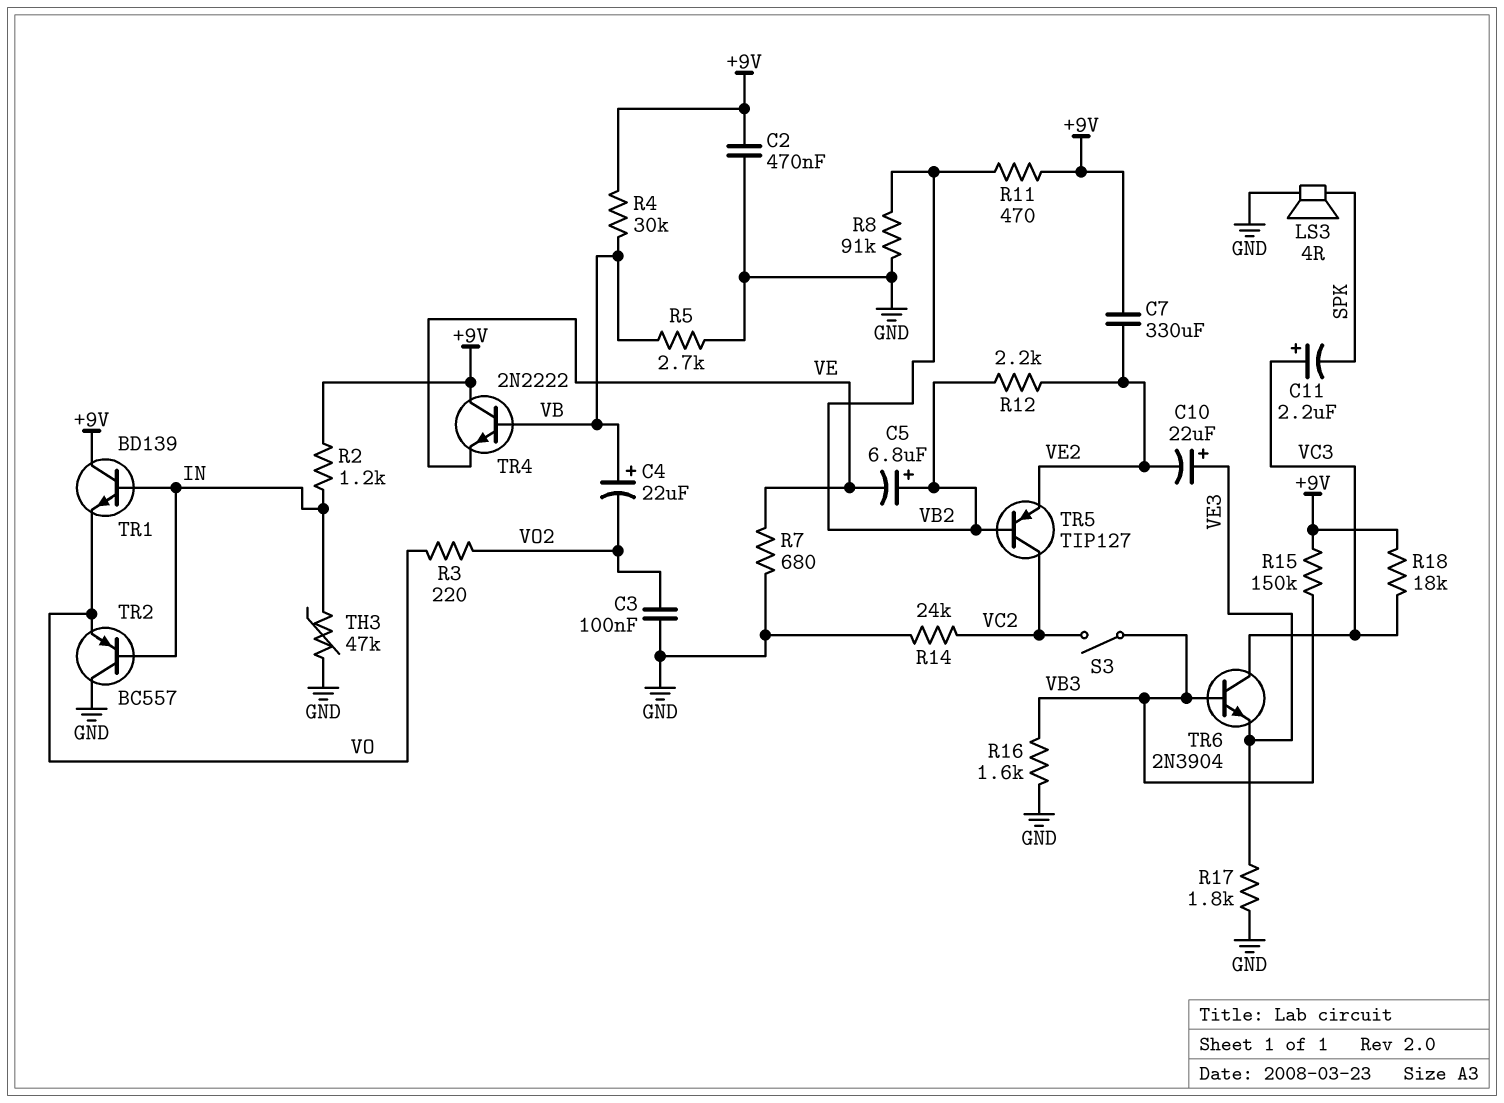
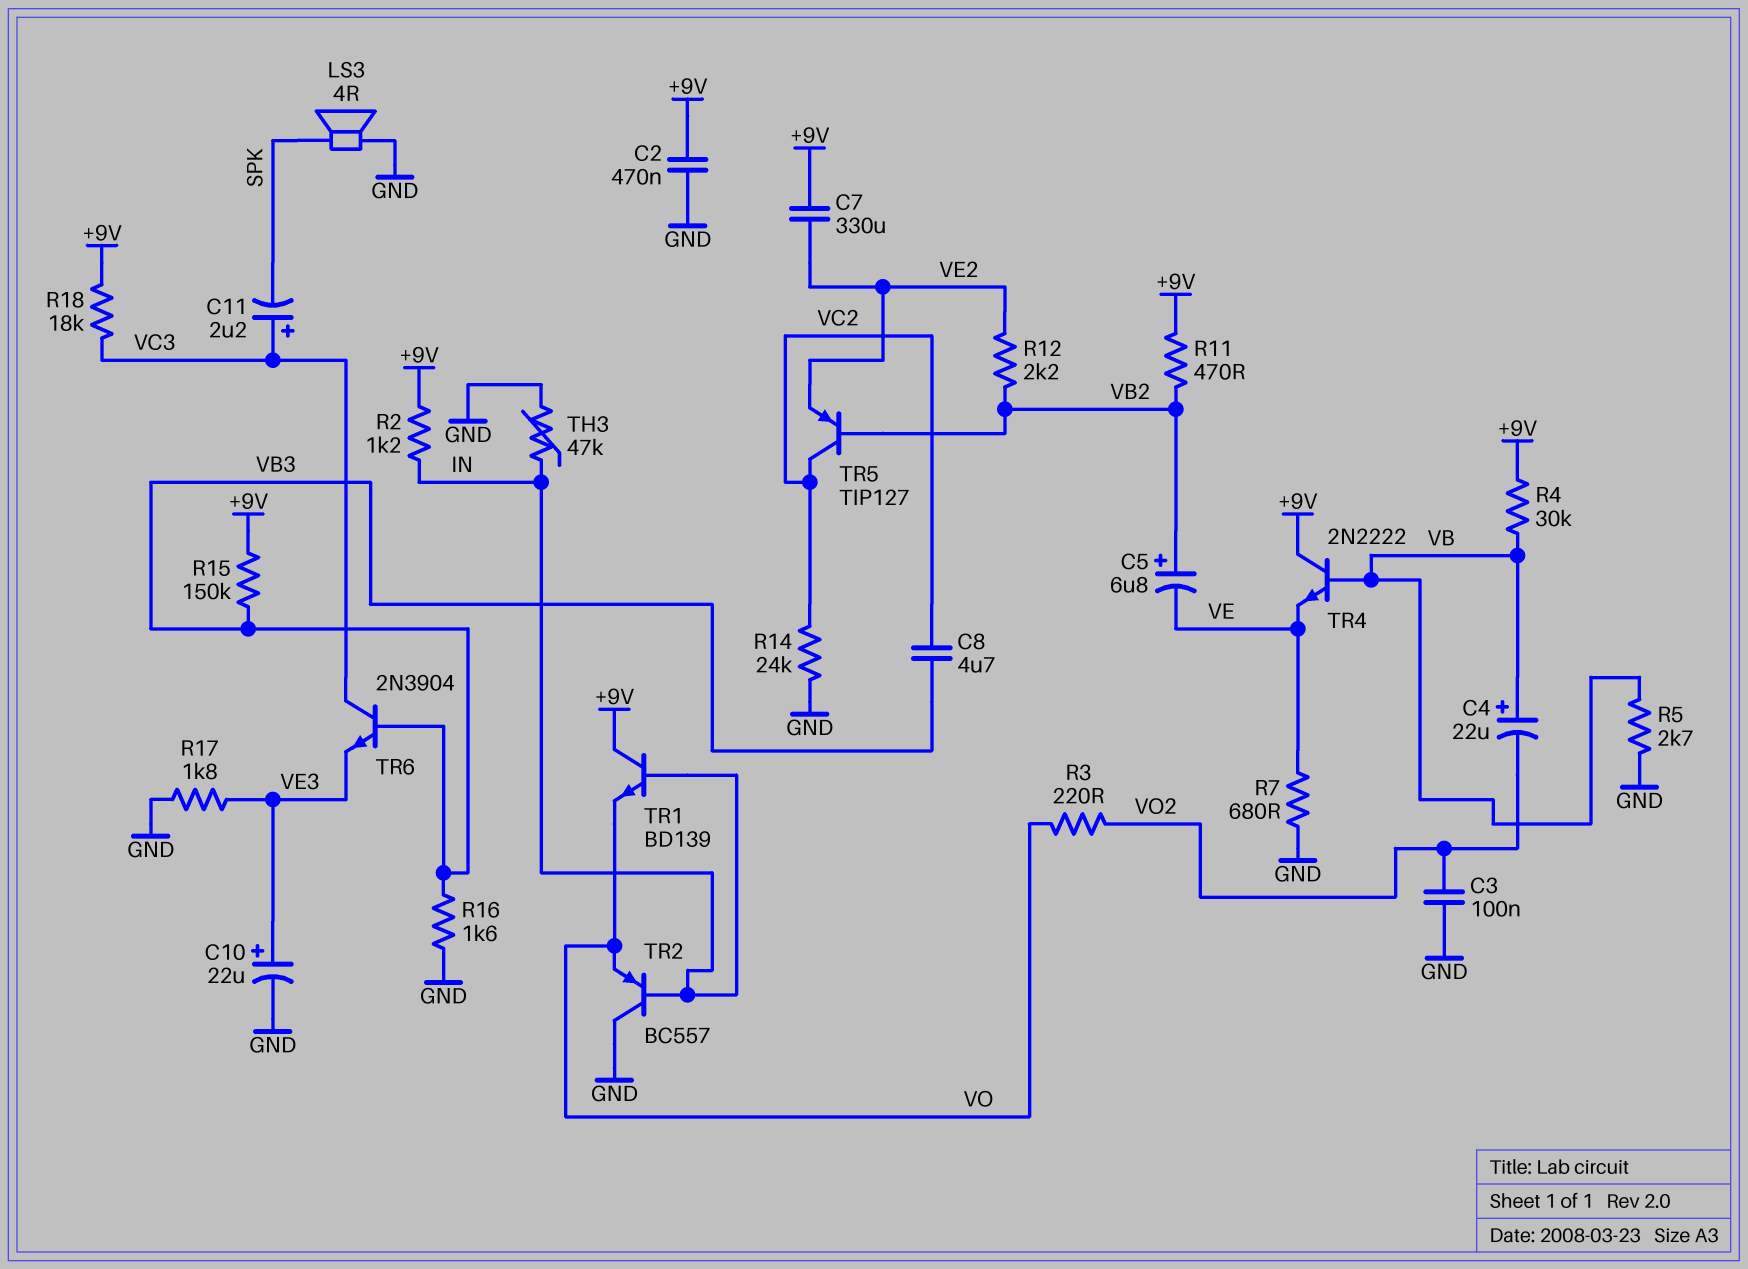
C8: none -> 4.7uF (VB3, VC2)
C10: 22uF (plus VE3, minus VE2) -> 22uF (plus VE3, minus GND)
R8: 91k (GND, VB2) -> none
S3: switch (VB3, VC2) -> none

